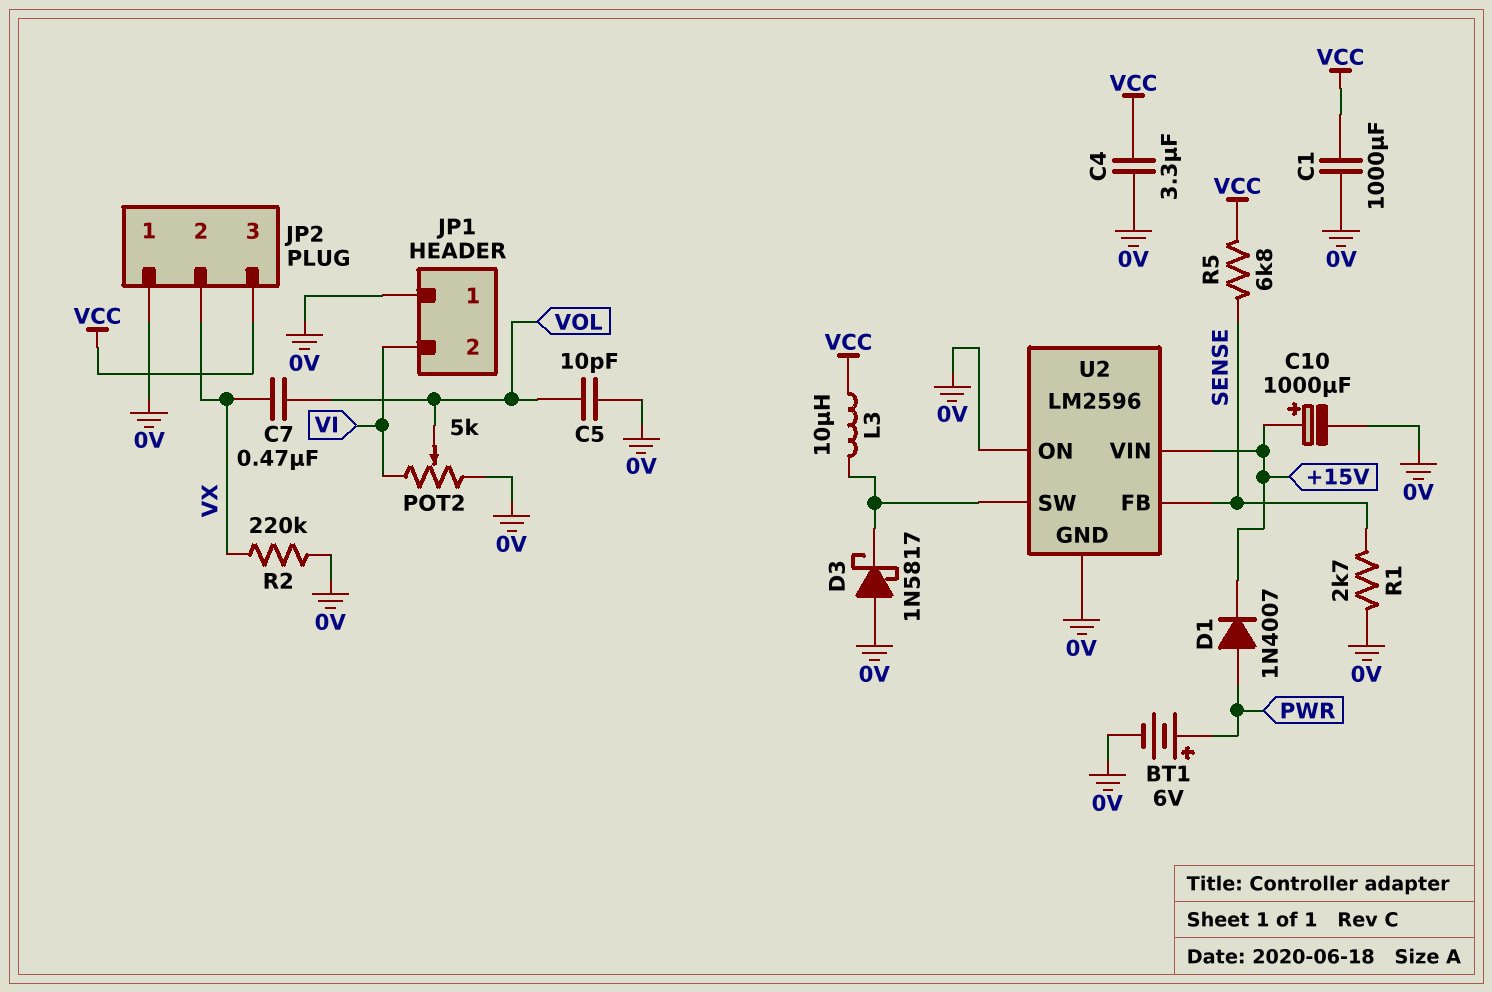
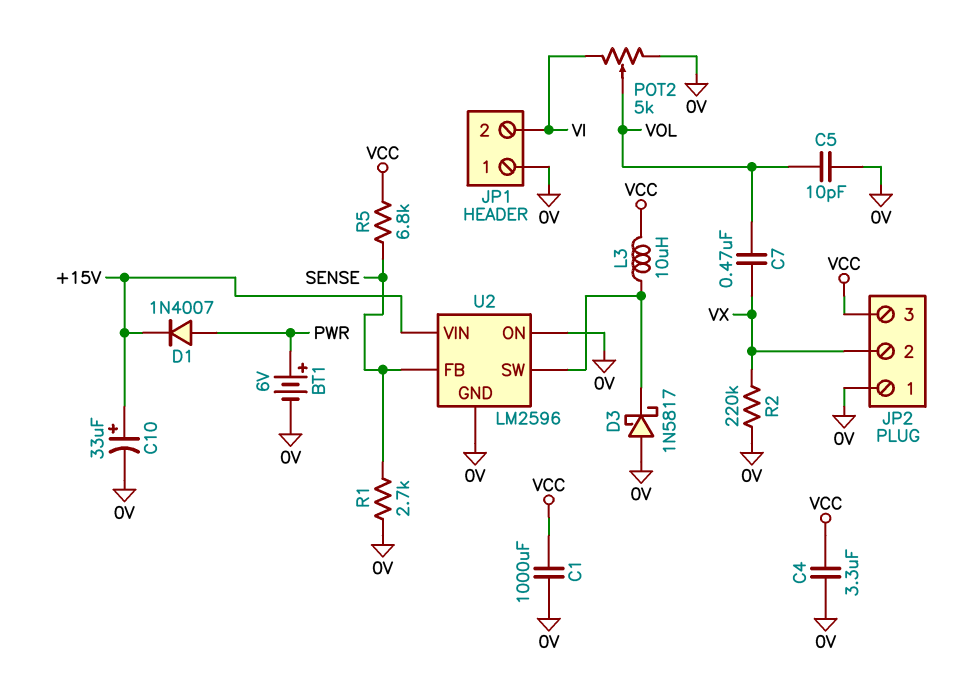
C10: 1000uF (plus +15V, minus 0V) -> 33uF (plus +15V, minus 0V)

